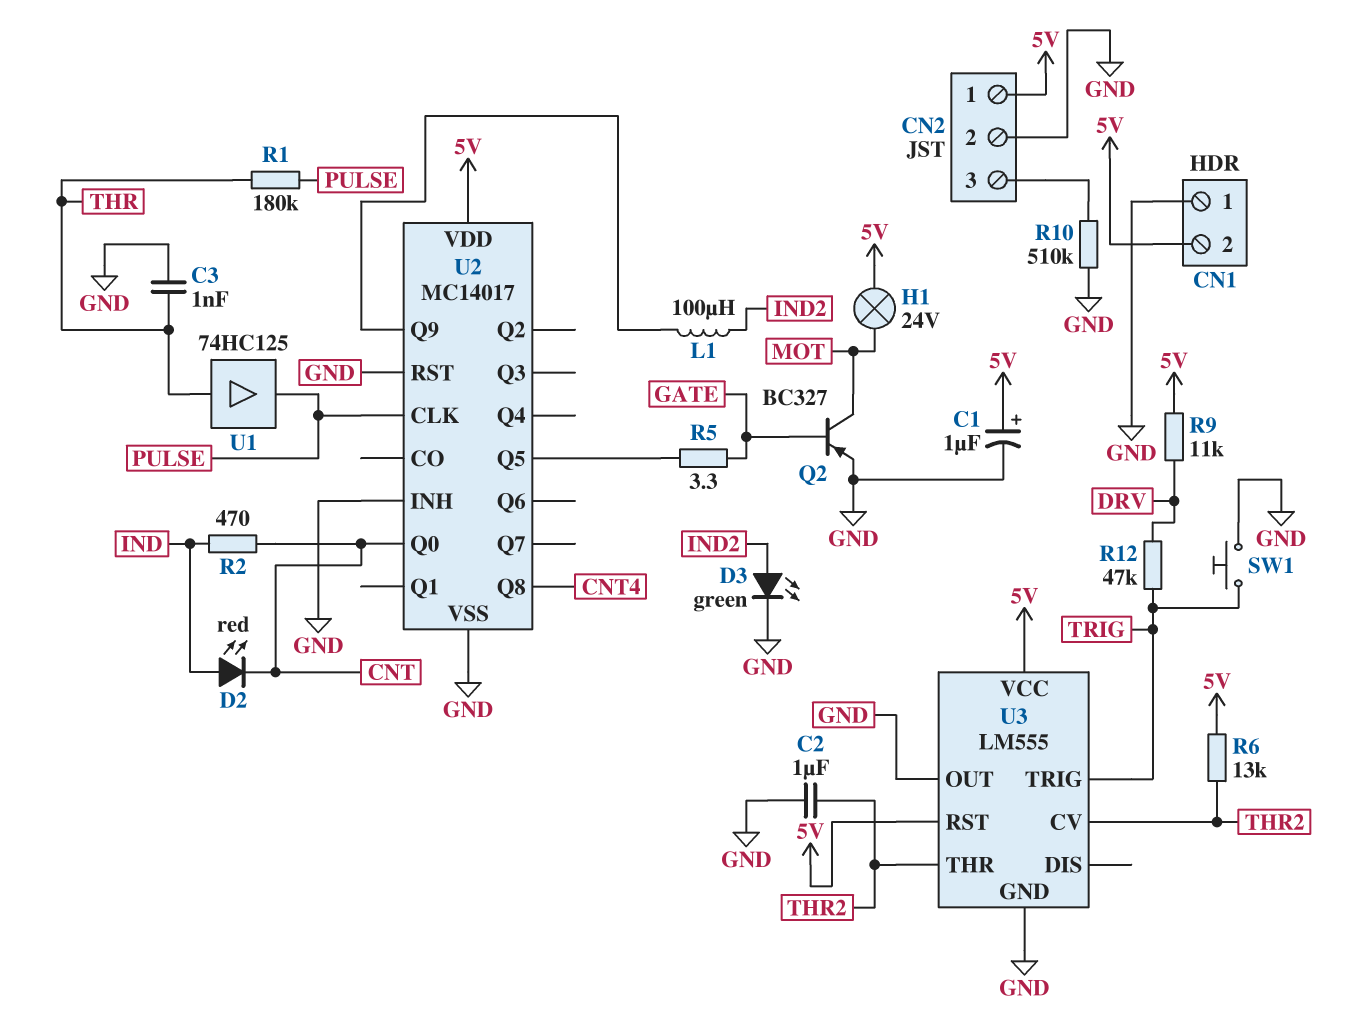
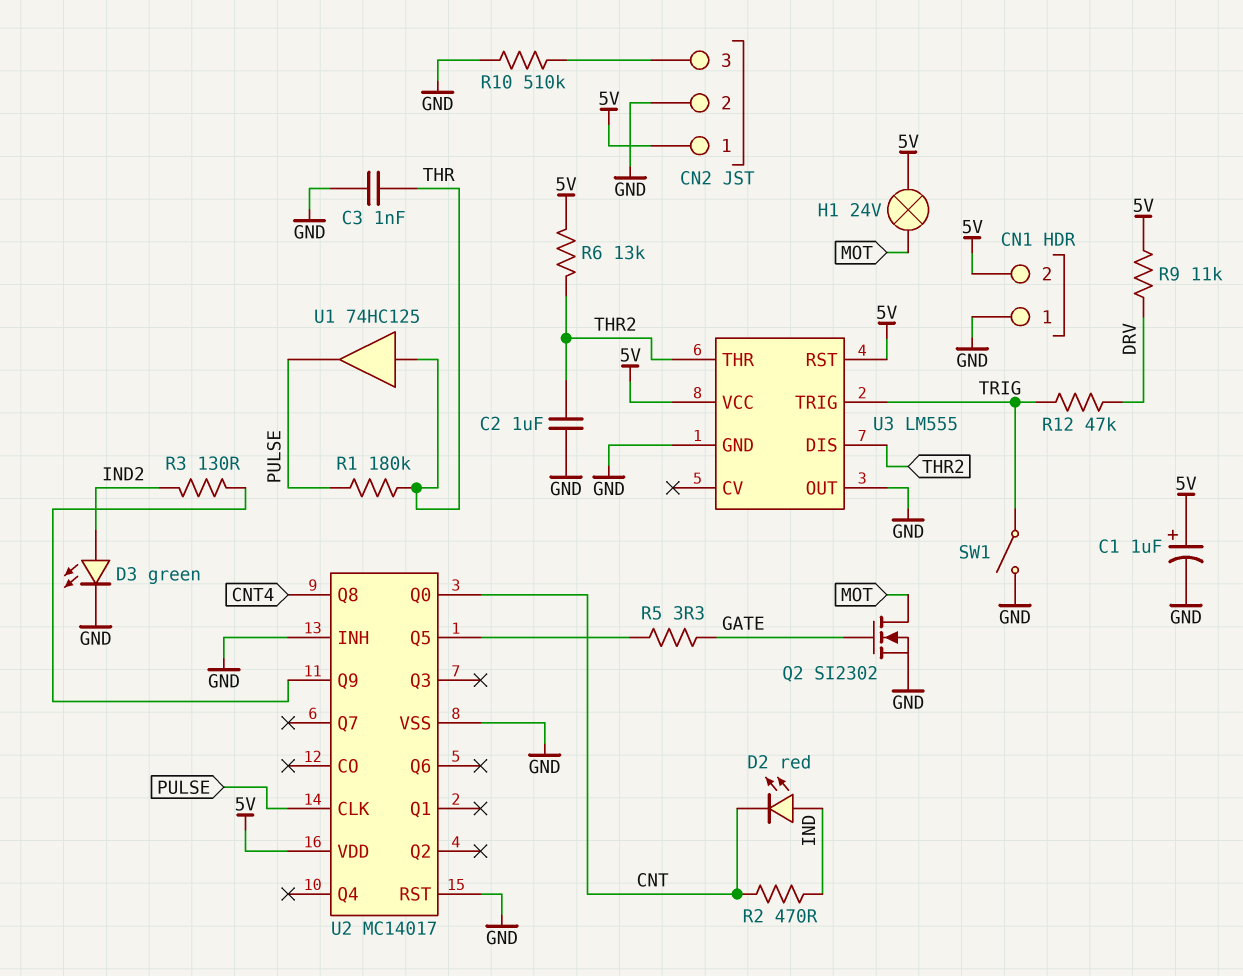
L1: 100uH (IND2, U2/Q9) -> none
Q2: PNP BC327 (B GATE, C MOT, E GND) -> NMOS SI2302 (G GATE, D MOT, S GND)
R3: none -> 130 (IND2, U2/Q9)
SW1: button (GND, TRIG) -> switch (GND, TRIG)
U3 pin CV: THR2 -> none
U3 pin DIS: none -> THR2

